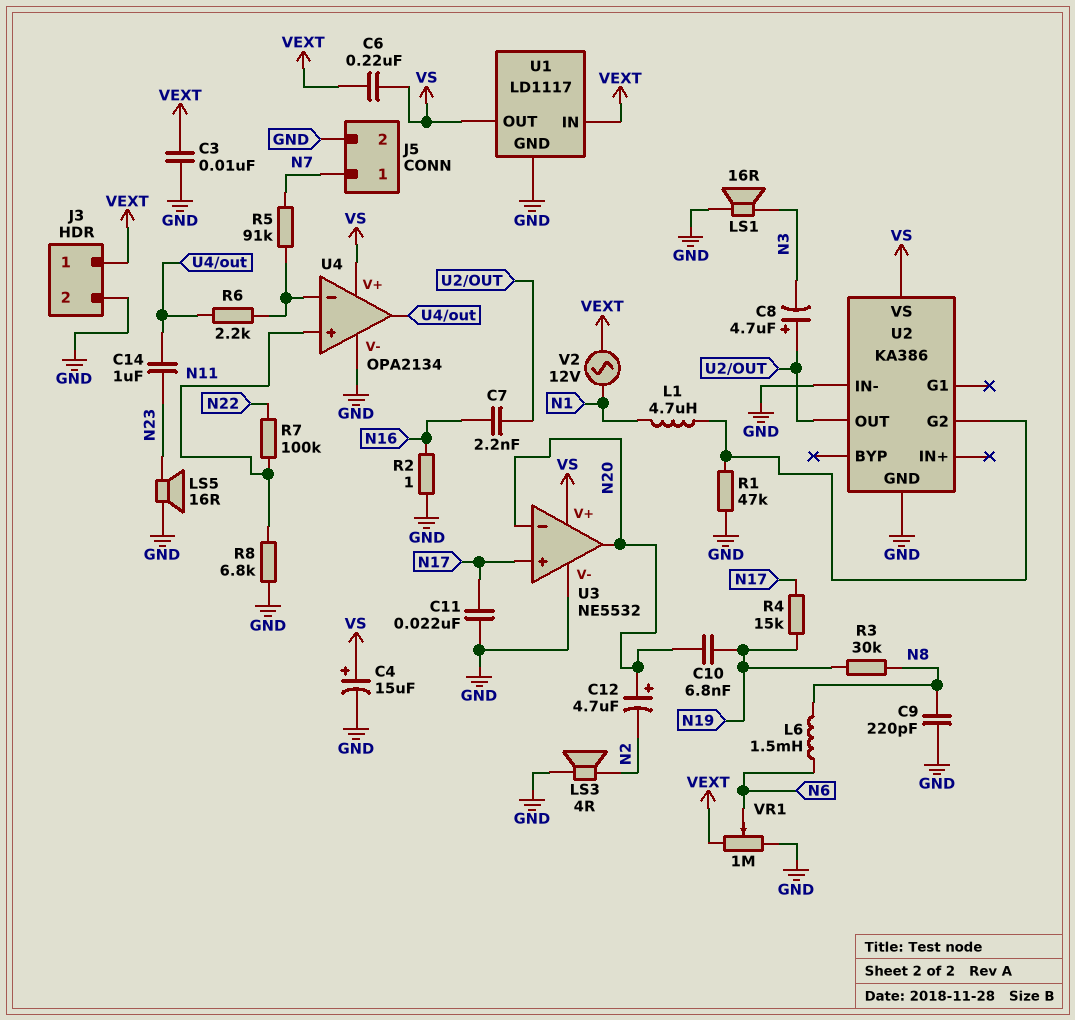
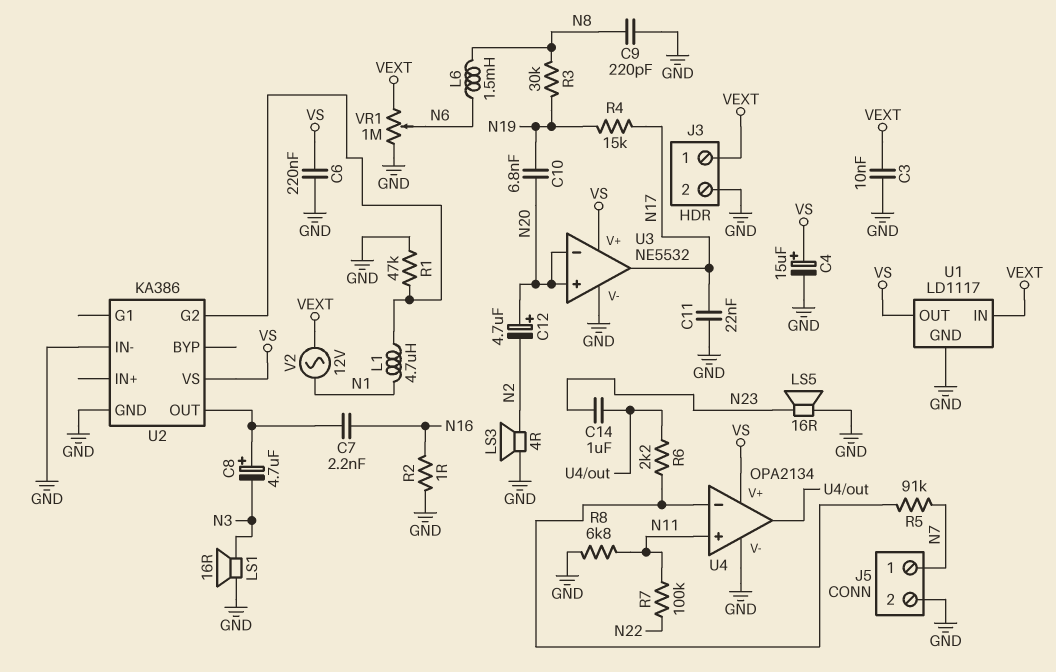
C6: 220nF (VEXT, VS) -> 220nF (GND, VS)
U3 pin in+: N17 -> N20
U3 pin out: N20 -> N17

